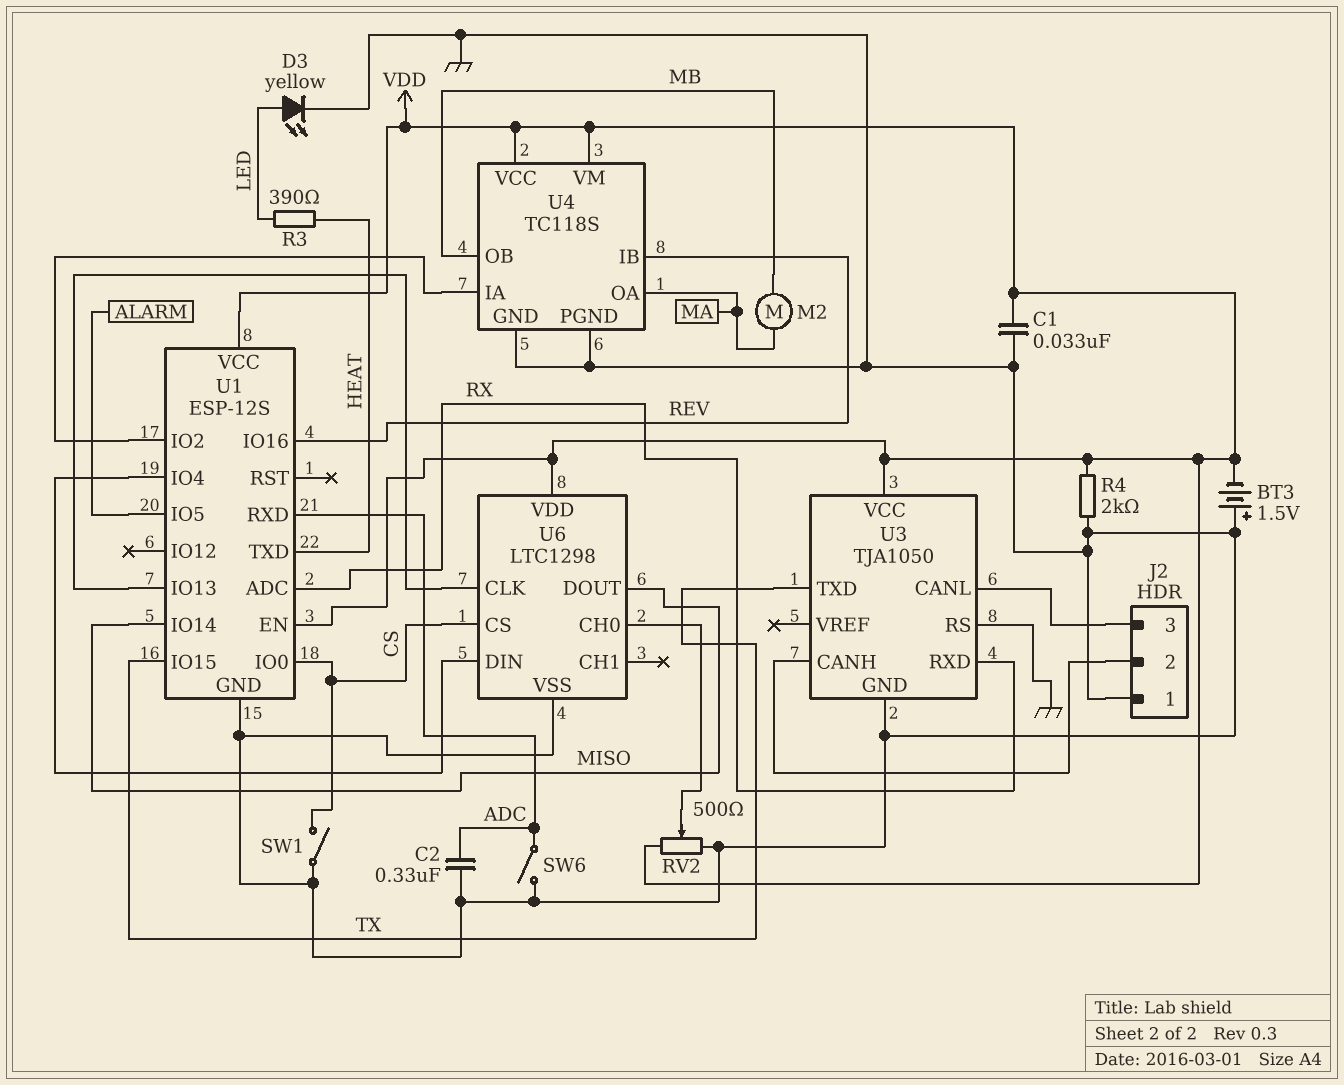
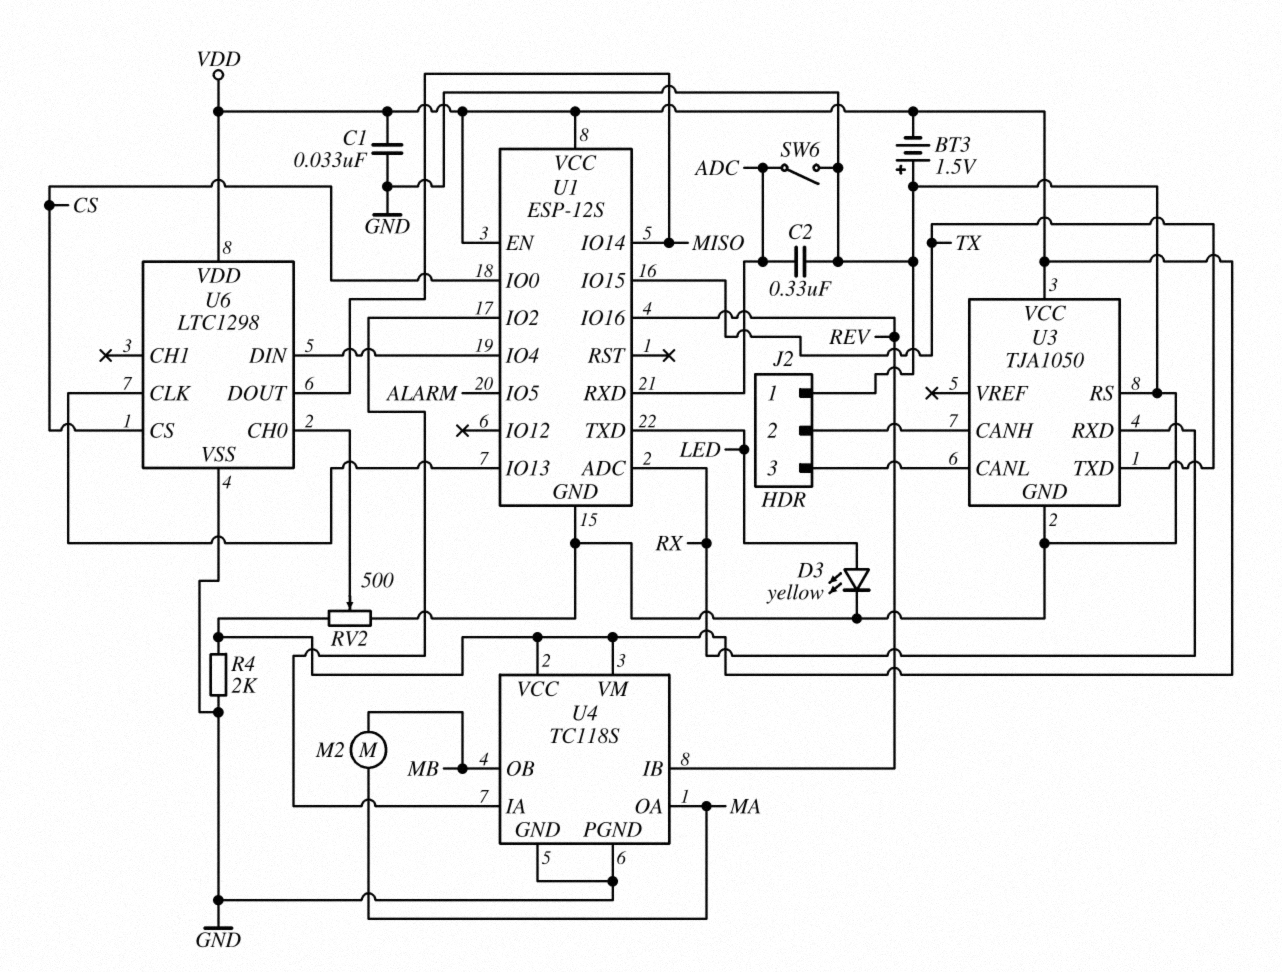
R3: 390 (HEAT, LED) -> none
SW1: switch (CS, GND) -> none
U1 pin TXD: HEAT -> LED

